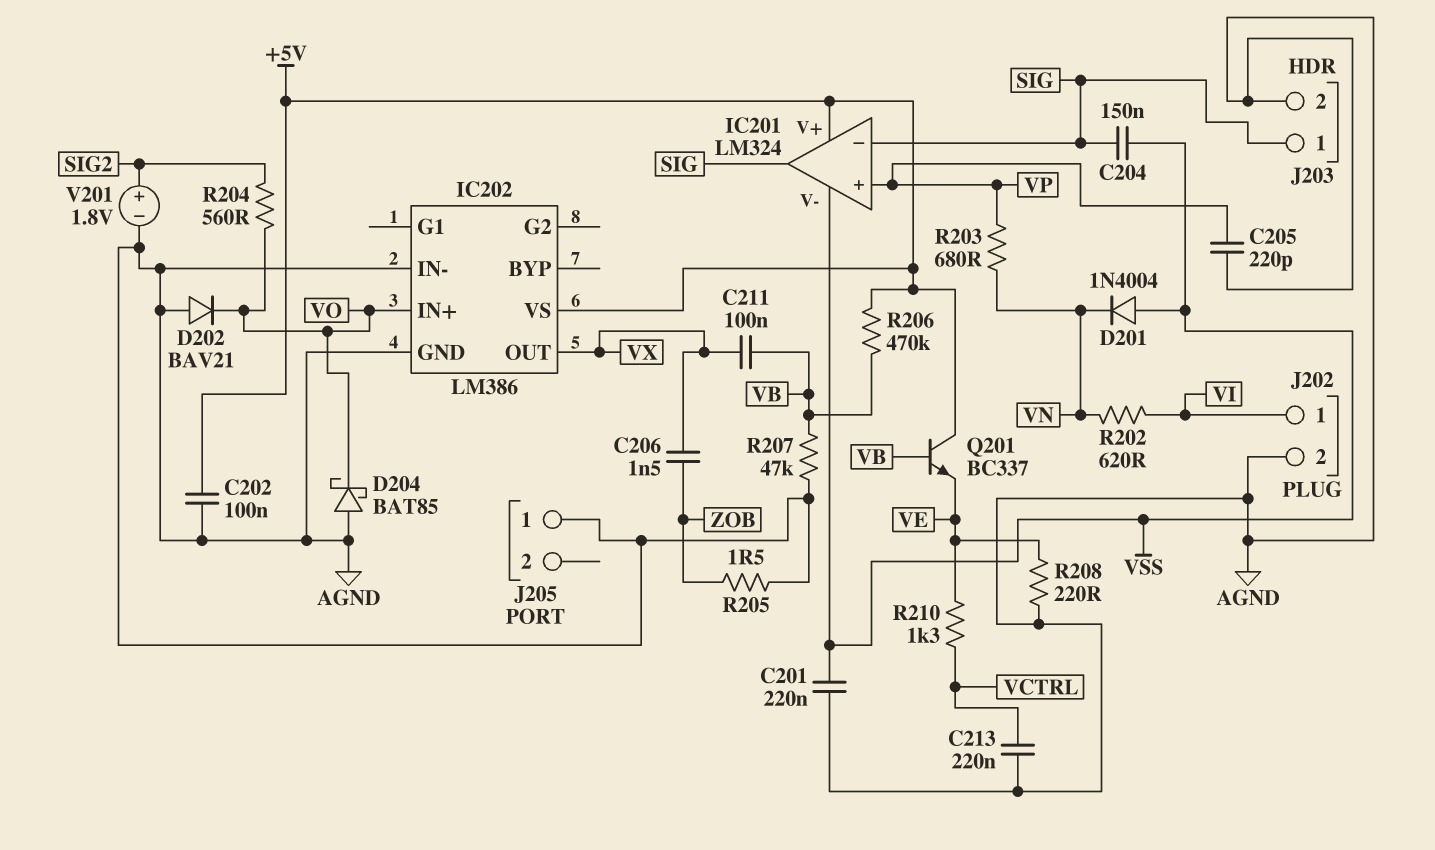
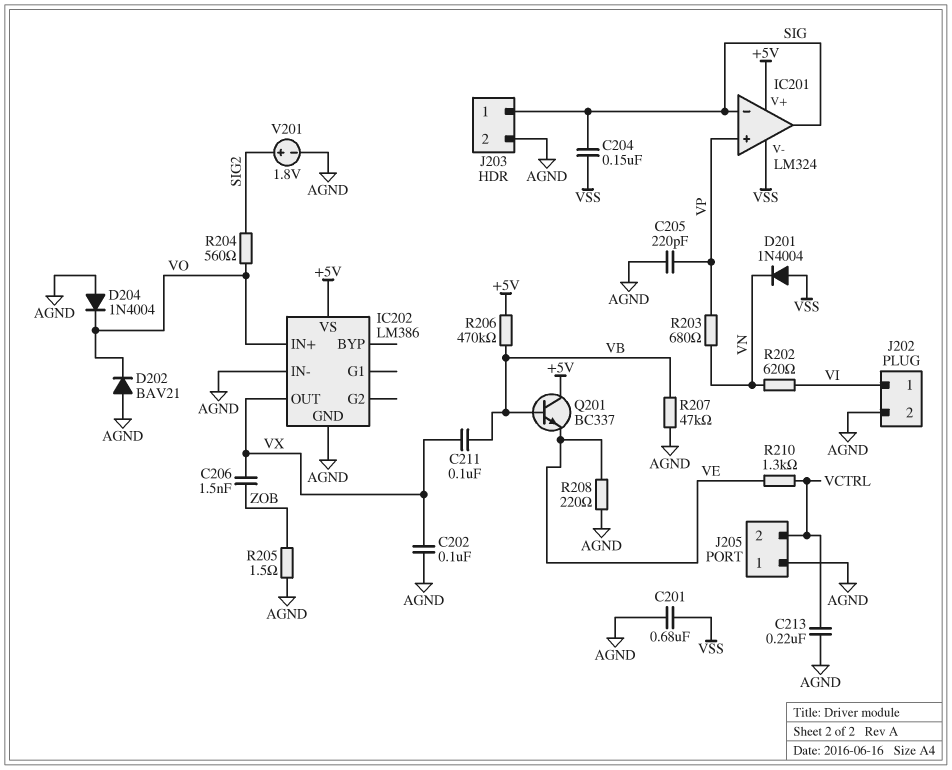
C201: 220nF (AGND, VSS) -> 680nF (AGND, VSS)
C202: 100nF (+5V, AGND) -> 100nF (AGND, VX)
D204: schottky BAT85 (A AGND, K VO) -> diode 1N4004 (A AGND, K VO)
J205 pin 2: none -> VCTRL

